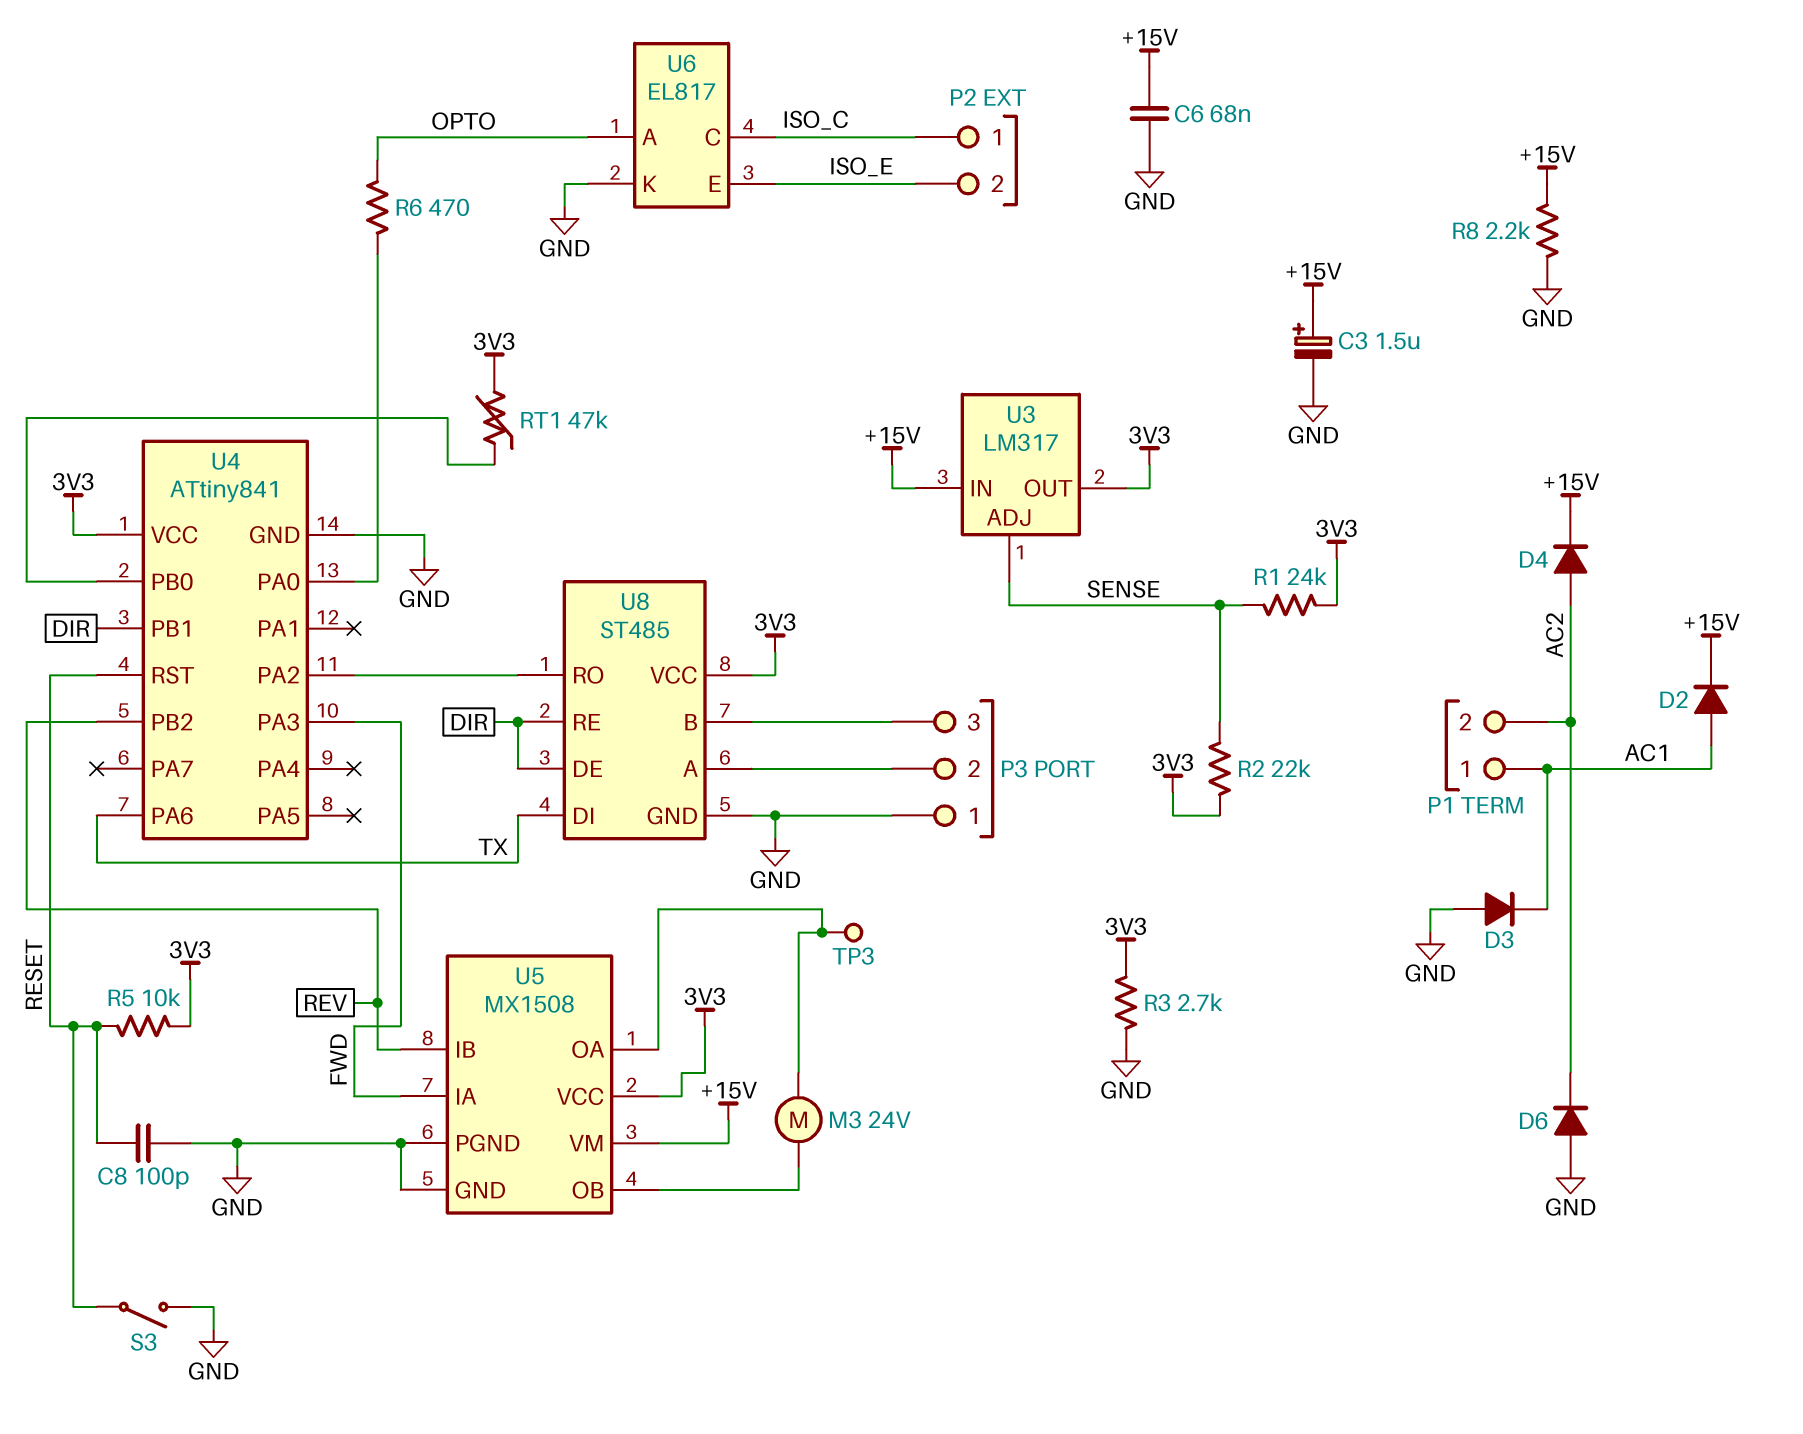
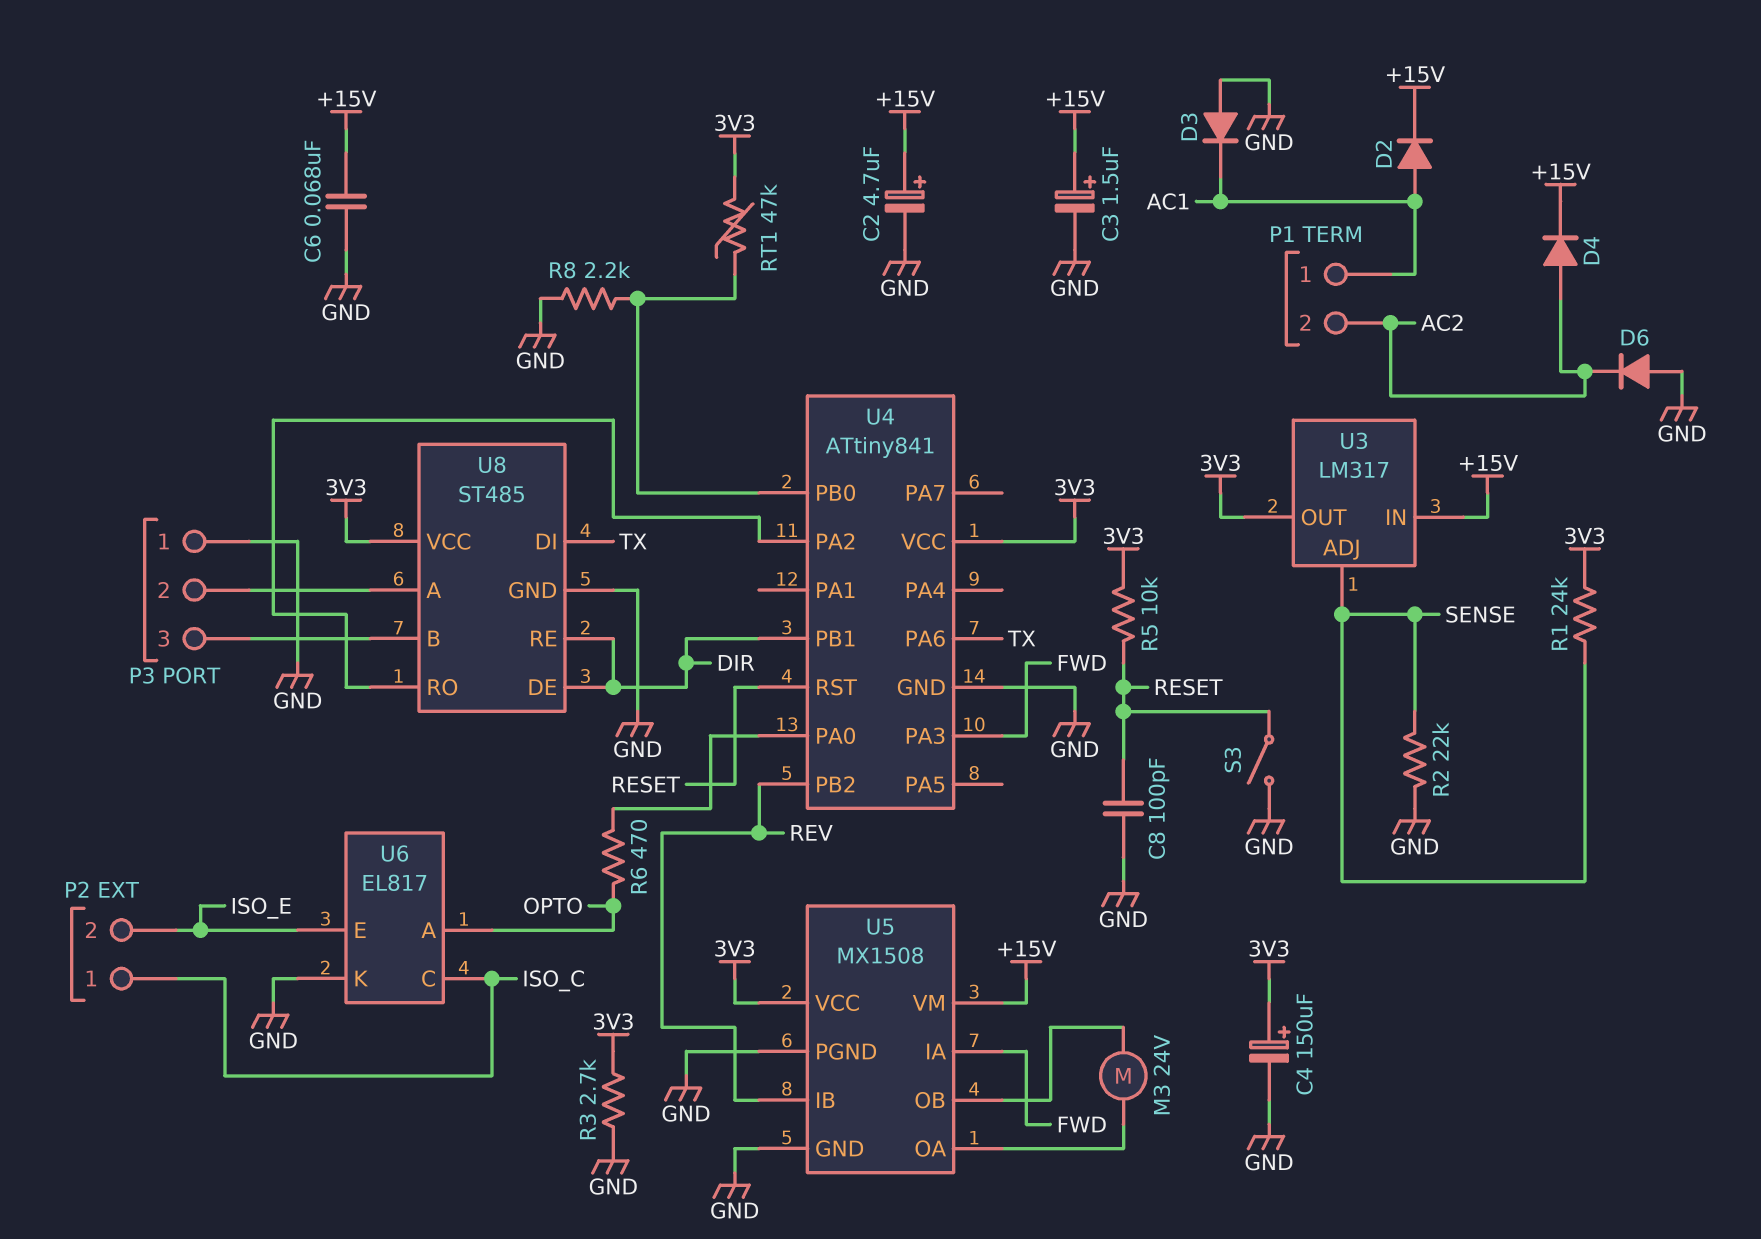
C2: none -> 4.7uF (plus +15V, minus GND)
C4: none -> 150uF (plus 3V3, minus GND)
R2: 22k (3V3, SENSE) -> 22k (GND, SENSE)
R8: 2.2k (+15V, GND) -> 2.2k (GND, U4/PB0)
TP3: test point (U5/OA) -> none

